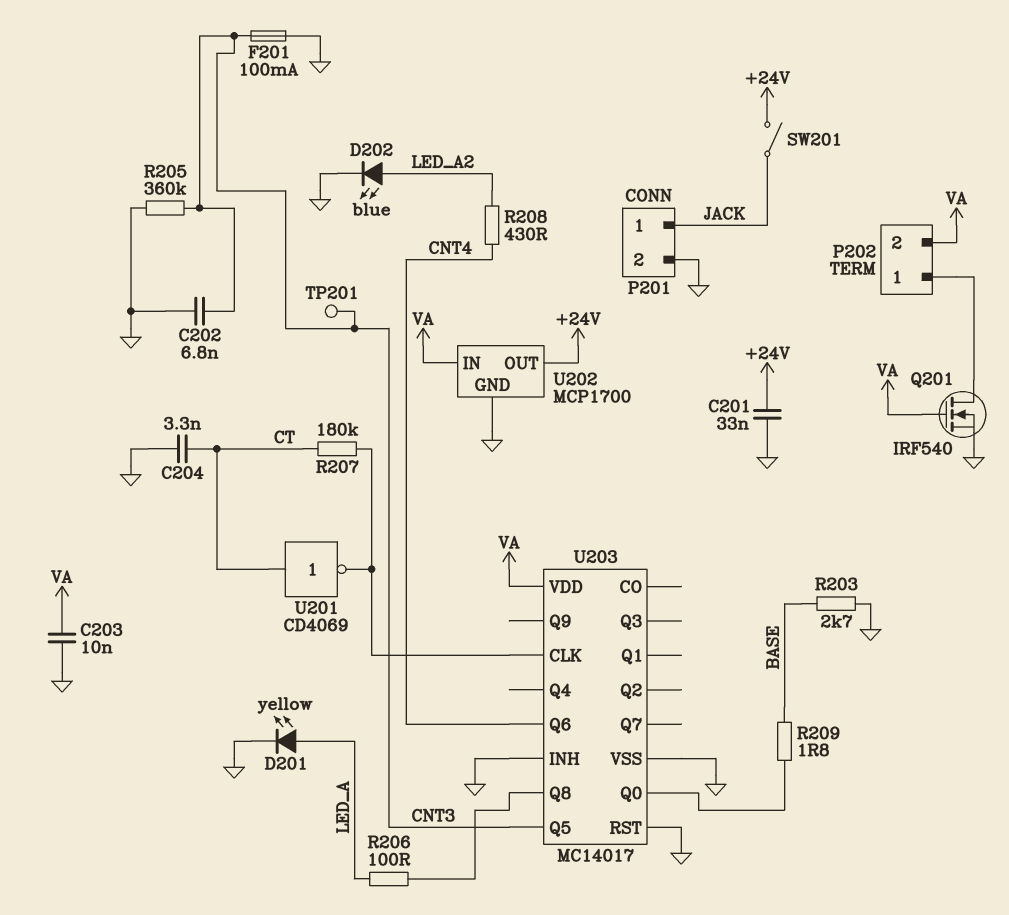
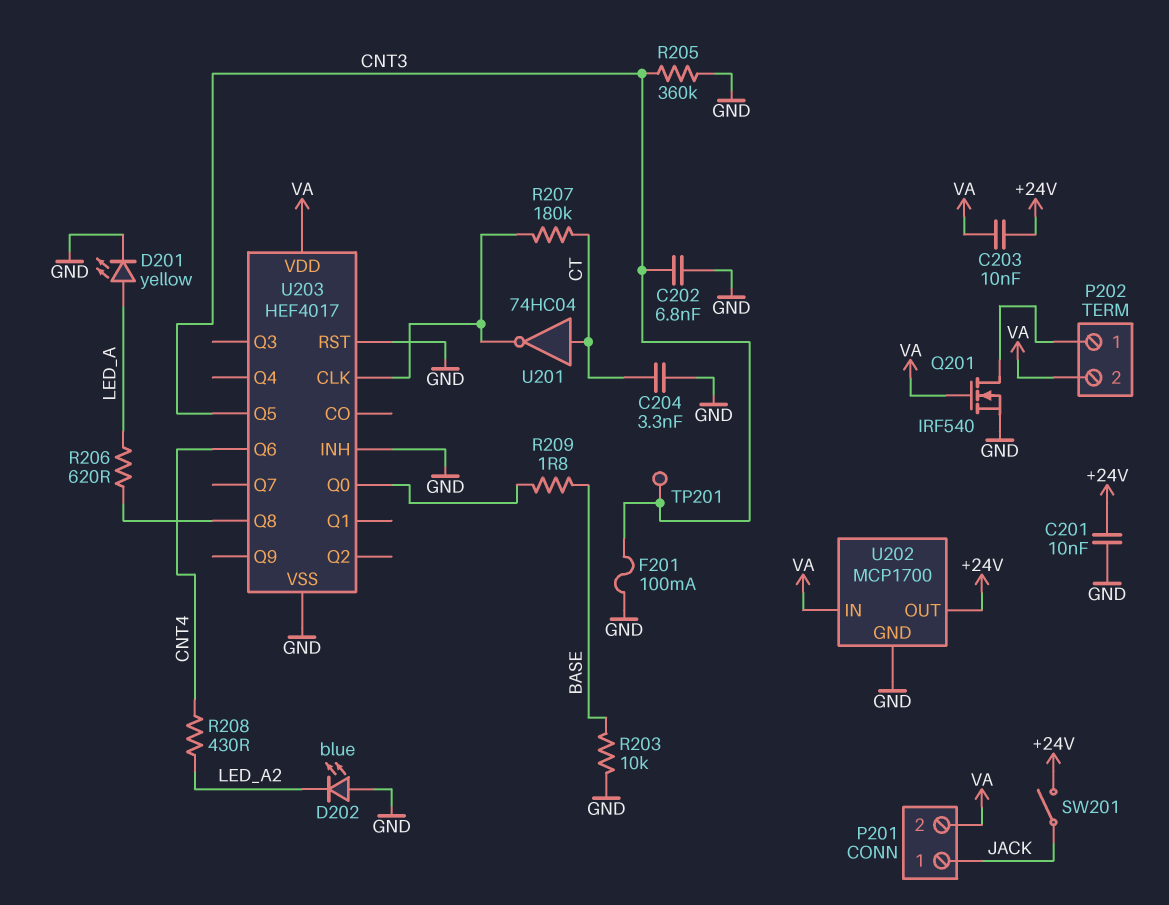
C201: 33nF (+24V, GND) -> 10nF (+24V, GND)
C203: 10nF (GND, VA) -> 10nF (+24V, VA)
D202: LED blue (A LED_A2, K GND) -> LED blue (A GND, K LED_A2)
P201 pin 2: GND -> VA
R203: 2.7k (BASE, GND) -> 10k (BASE, GND)
R206: 100 (LED_A, U203/Q8) -> 620 (LED_A, U203/Q8)
U201: NOT CD4069 (in CT, out U203/CLK) -> NOT 74HC04 (in CT, out U203/CLK)
U203: MC14017 -> HEF4017

